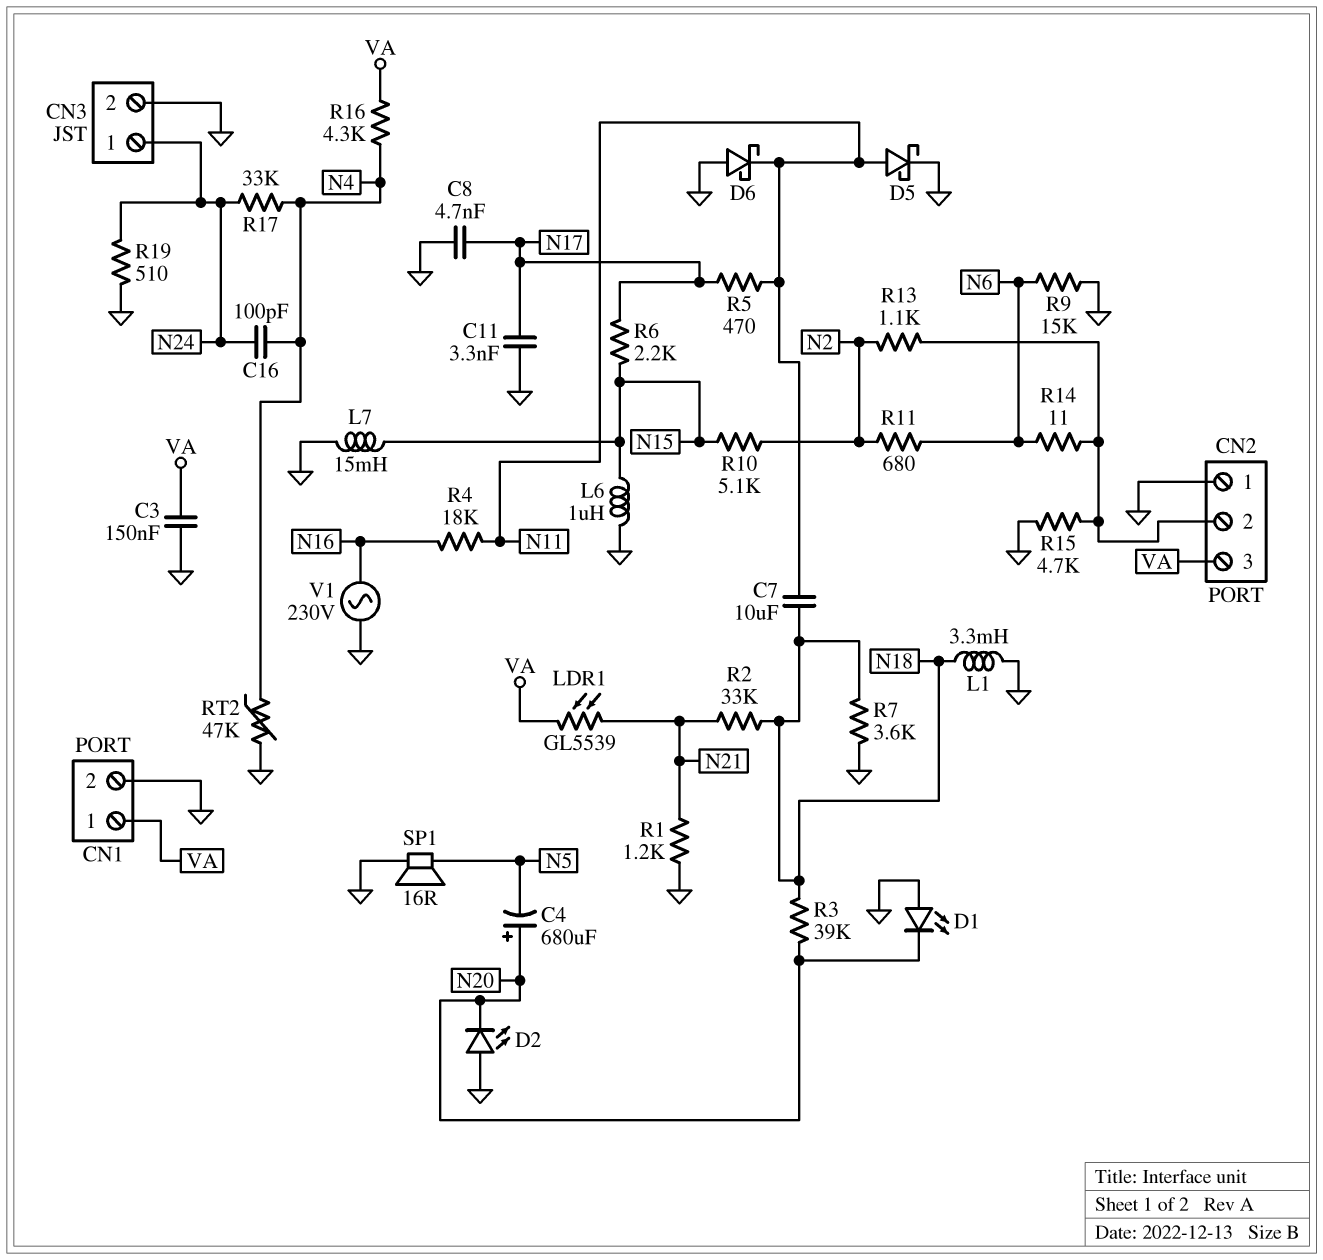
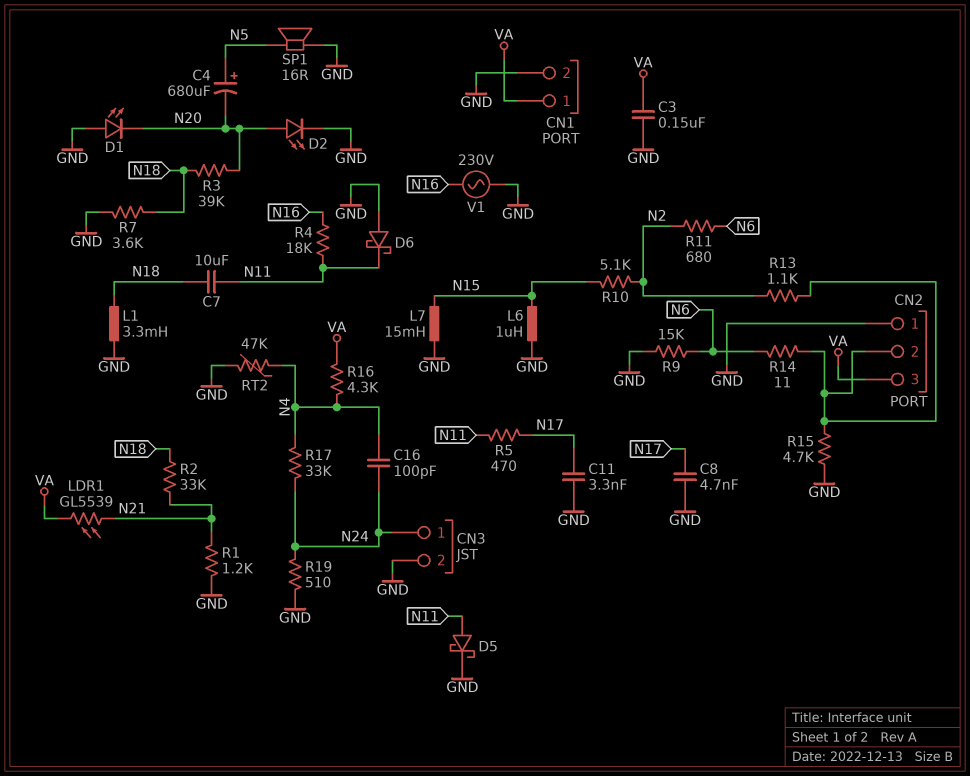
C4: 680uF (plus N20, minus N5) -> 680uF (plus N5, minus N20)
D2: LED (A GND, K N20) -> LED (A N20, K GND)
R6: 2.2k (N15, N17) -> none

